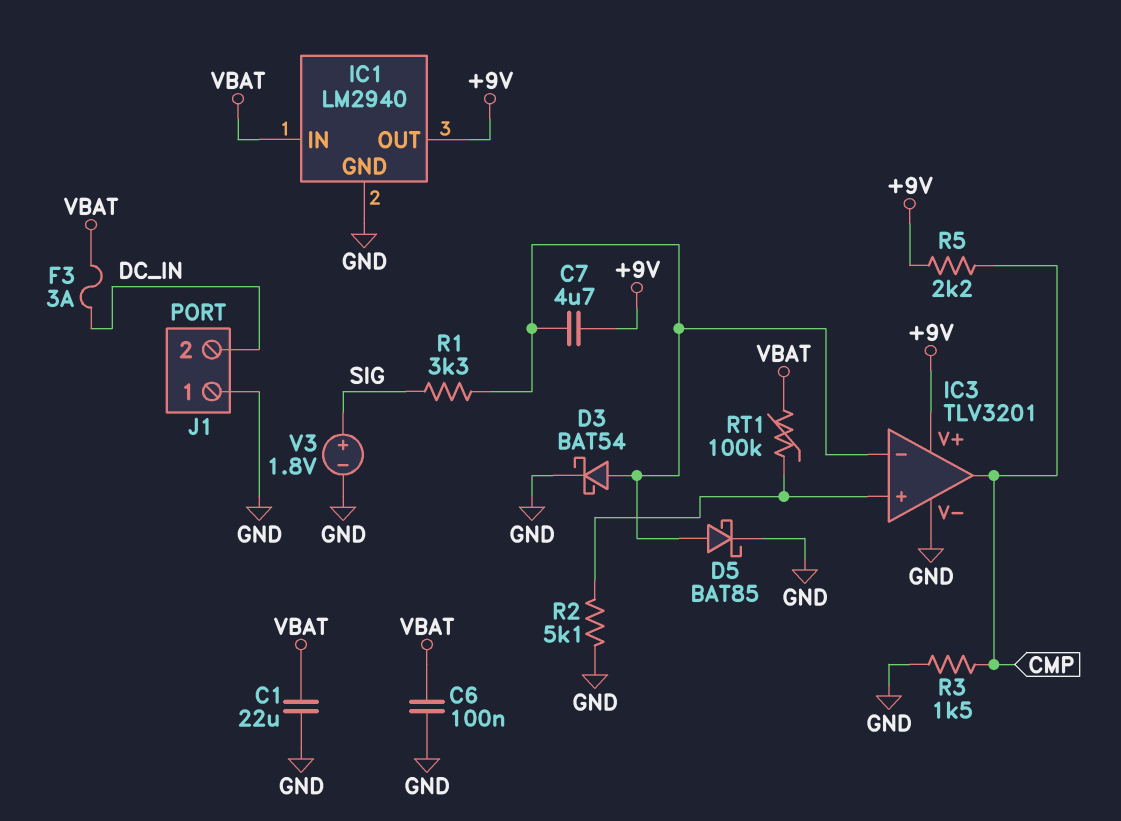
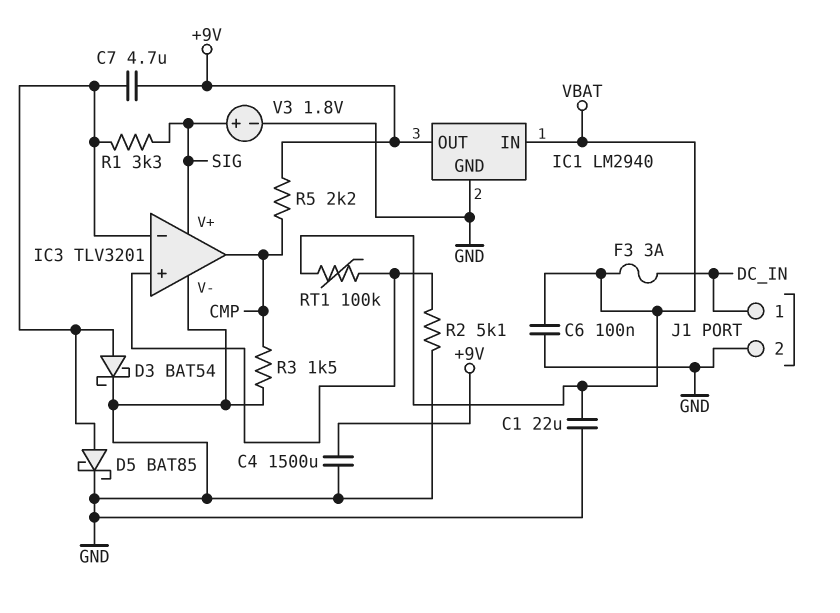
C4: none -> 1500uF (+9V, GND)
IC3 pin V+: +9V -> SIG
J1 pin 1: GND -> DC_IN
J1 pin 2: DC_IN -> GND

